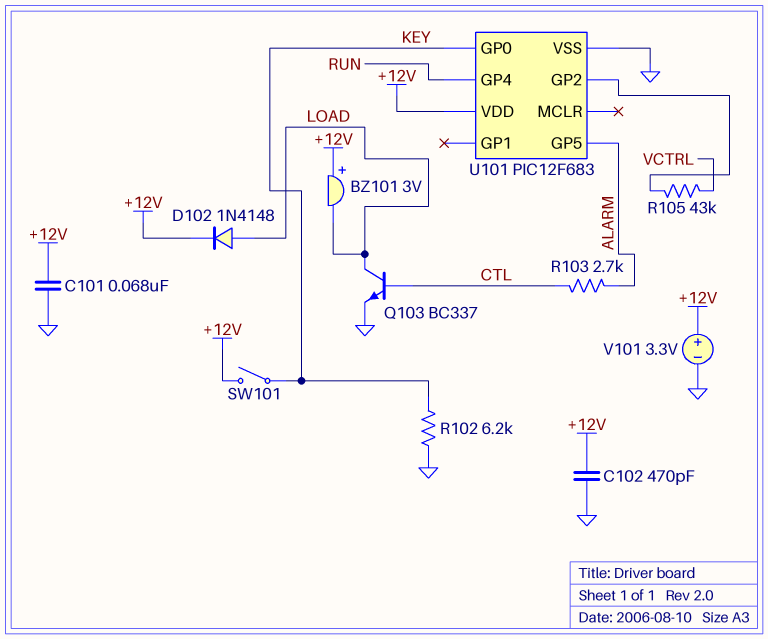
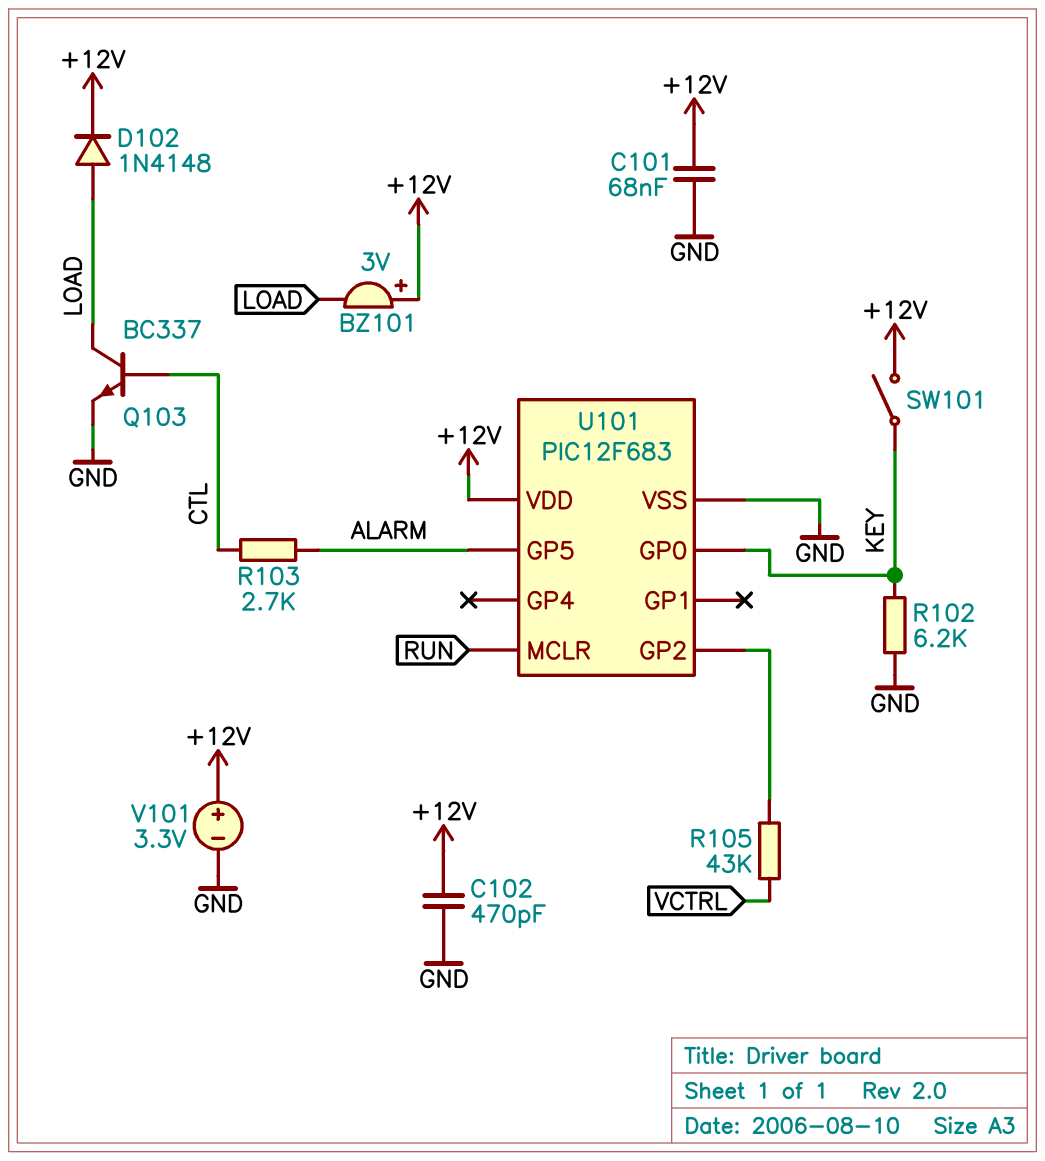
U101 pin GP4: RUN -> none
U101 pin MCLR: none -> RUN

